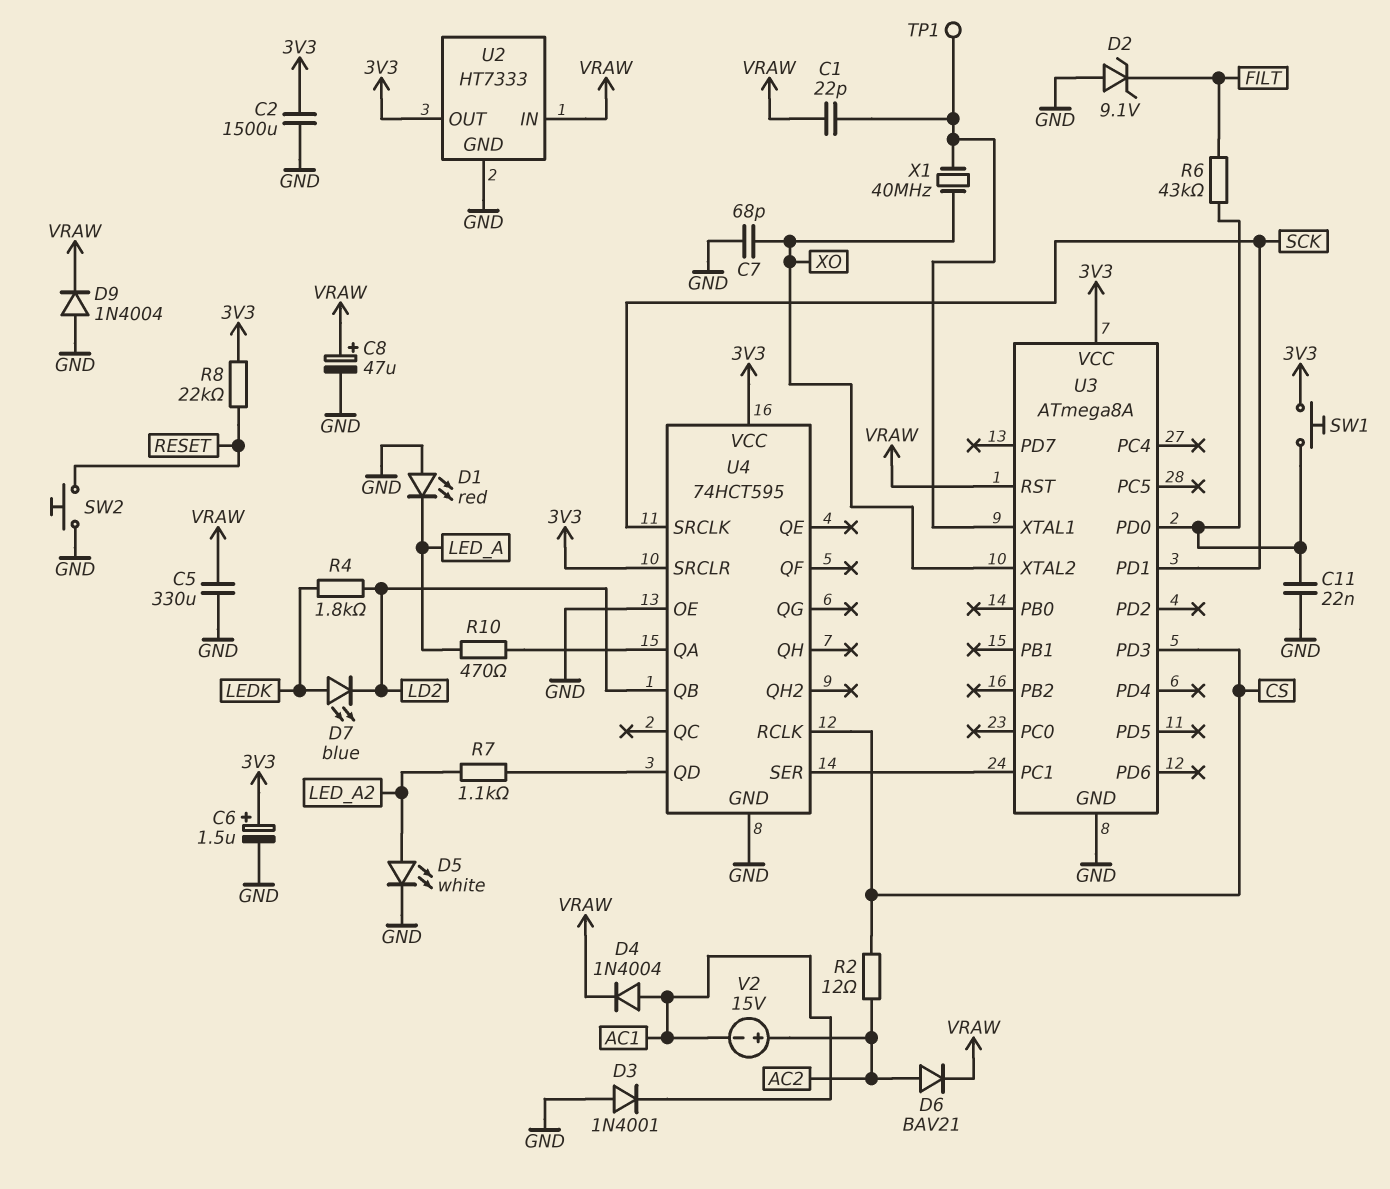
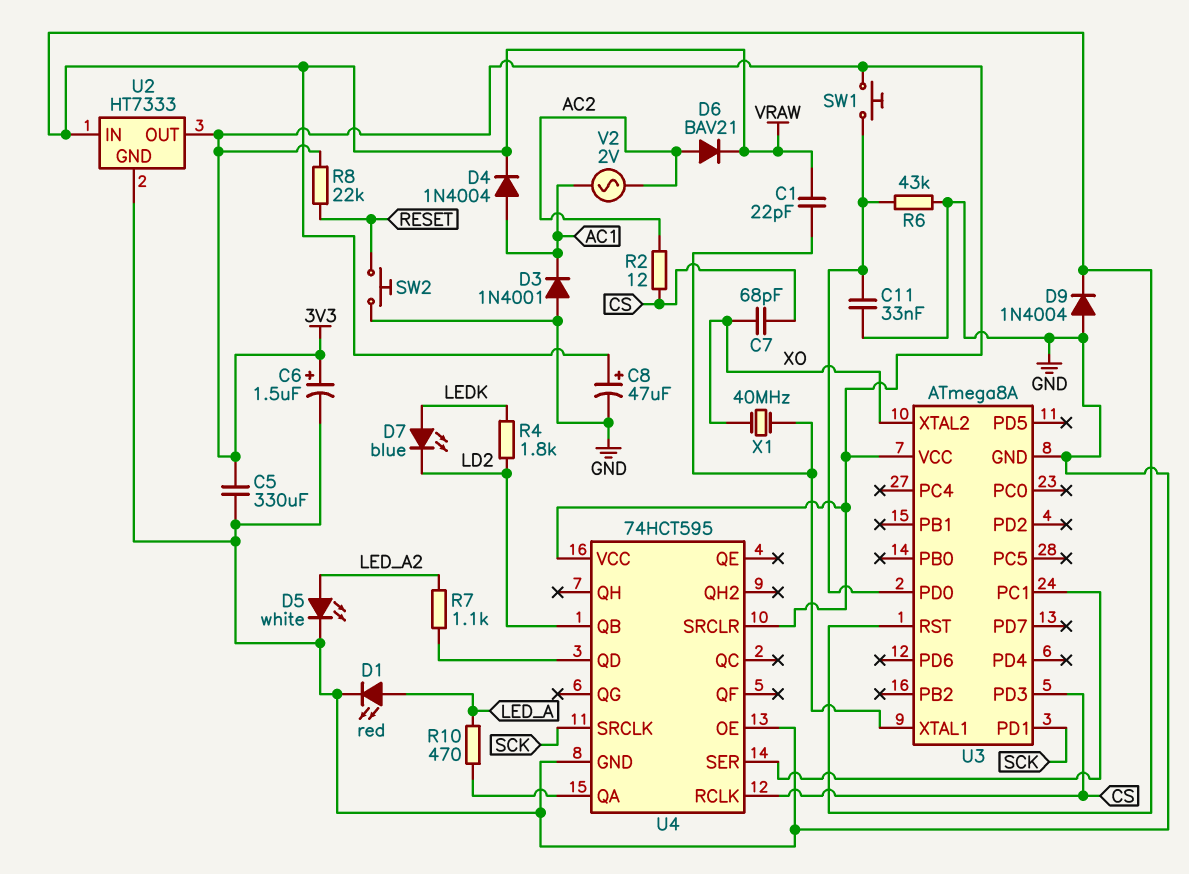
C2: 1500uF (3V3, GND) -> none
C5: 330uF (GND, VRAW) -> 330uF (3V3, GND)
C7: 68pF (GND, XO) -> 68pF (CS, XO)
C11: 22nF (GND, U3/PD0) -> 33nF (GND, U3/PD0)
D1: LED red (A GND, K LED_A) -> LED red (A LED_A, K GND)
D2: zener 9.1V (A GND, K FILT) -> none
R6: 43k (FILT, U3/PD0) -> 43k (GND, U3/PD0)
TP1: test point (U3/XTAL1) -> none
V2: 15V (plus AC2, minus AC1) -> AC 2V (AC1, AC2)

